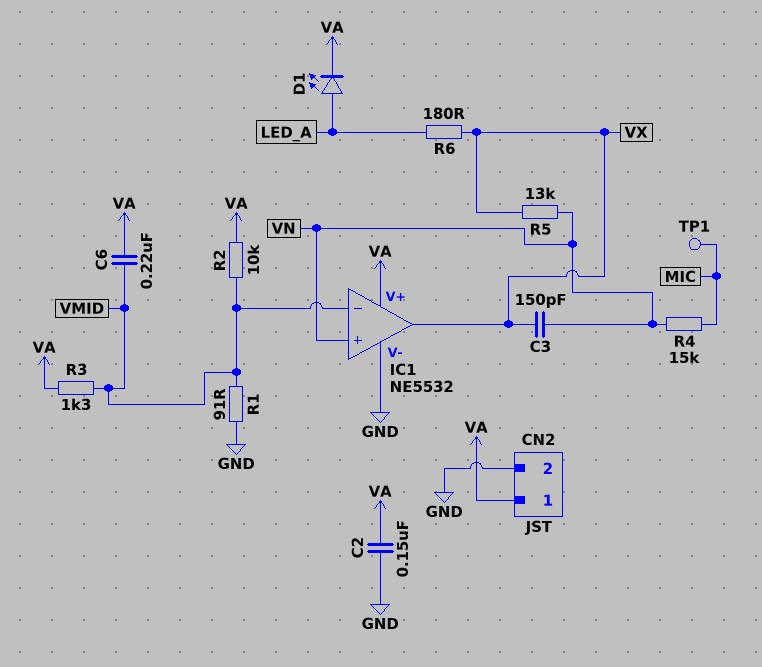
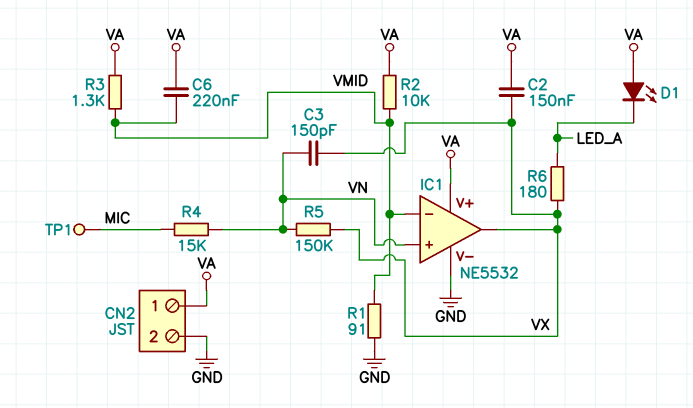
C2: 150nF (GND, VA) -> 150nF (VA, VX)
D1: LED (A LED_A, K VA) -> LED (A VA, K LED_A)
R5: 13k (VN, VX) -> 150k (VN, VX)

